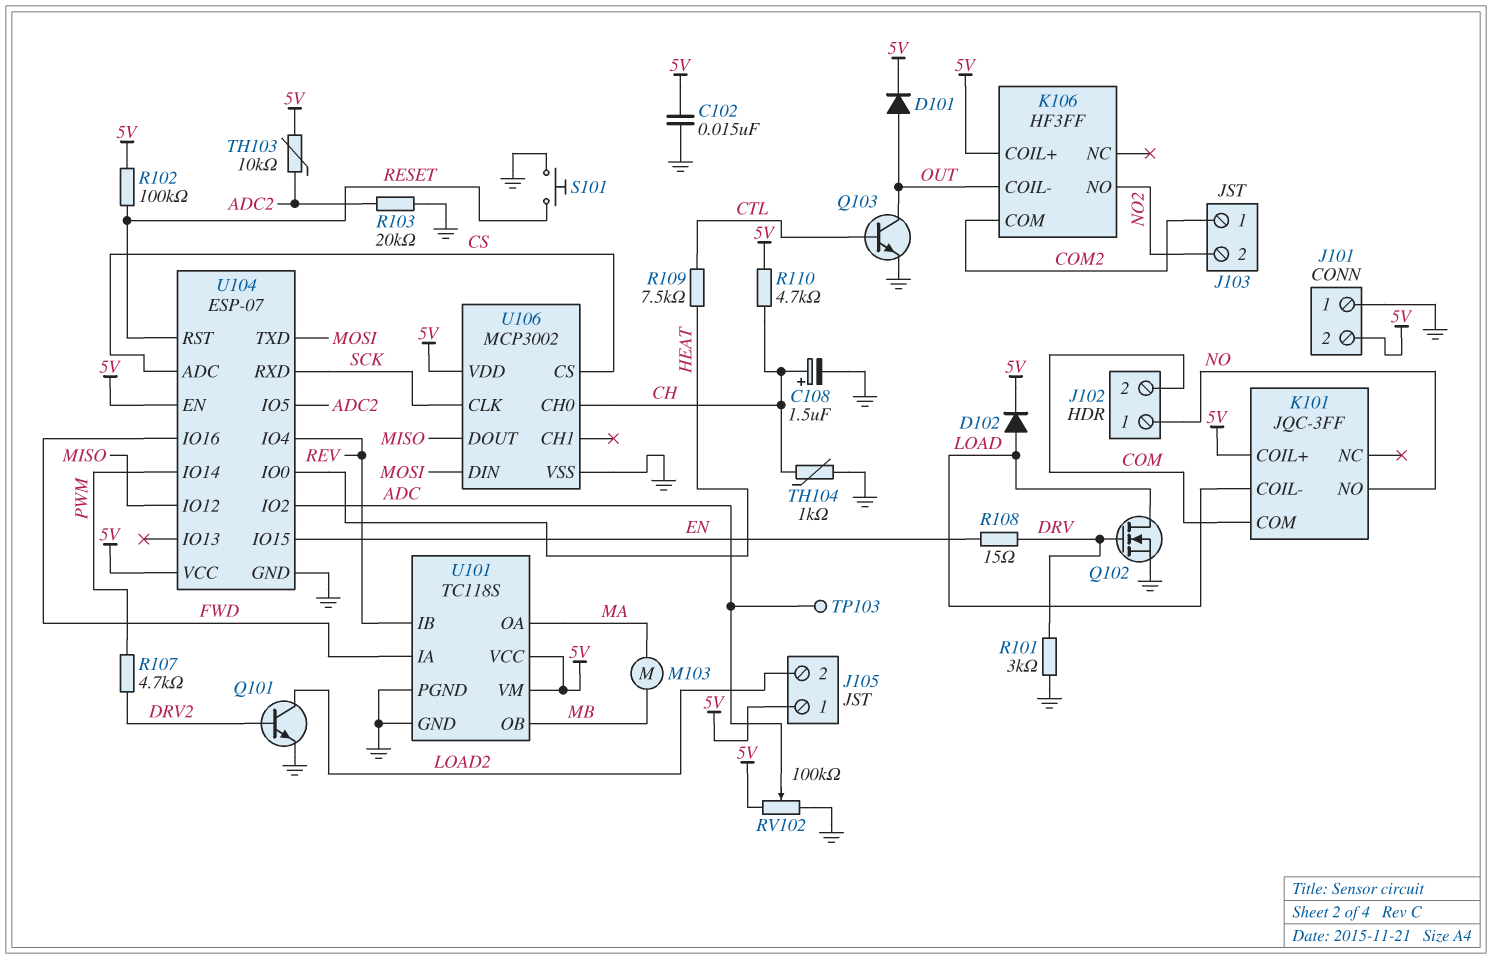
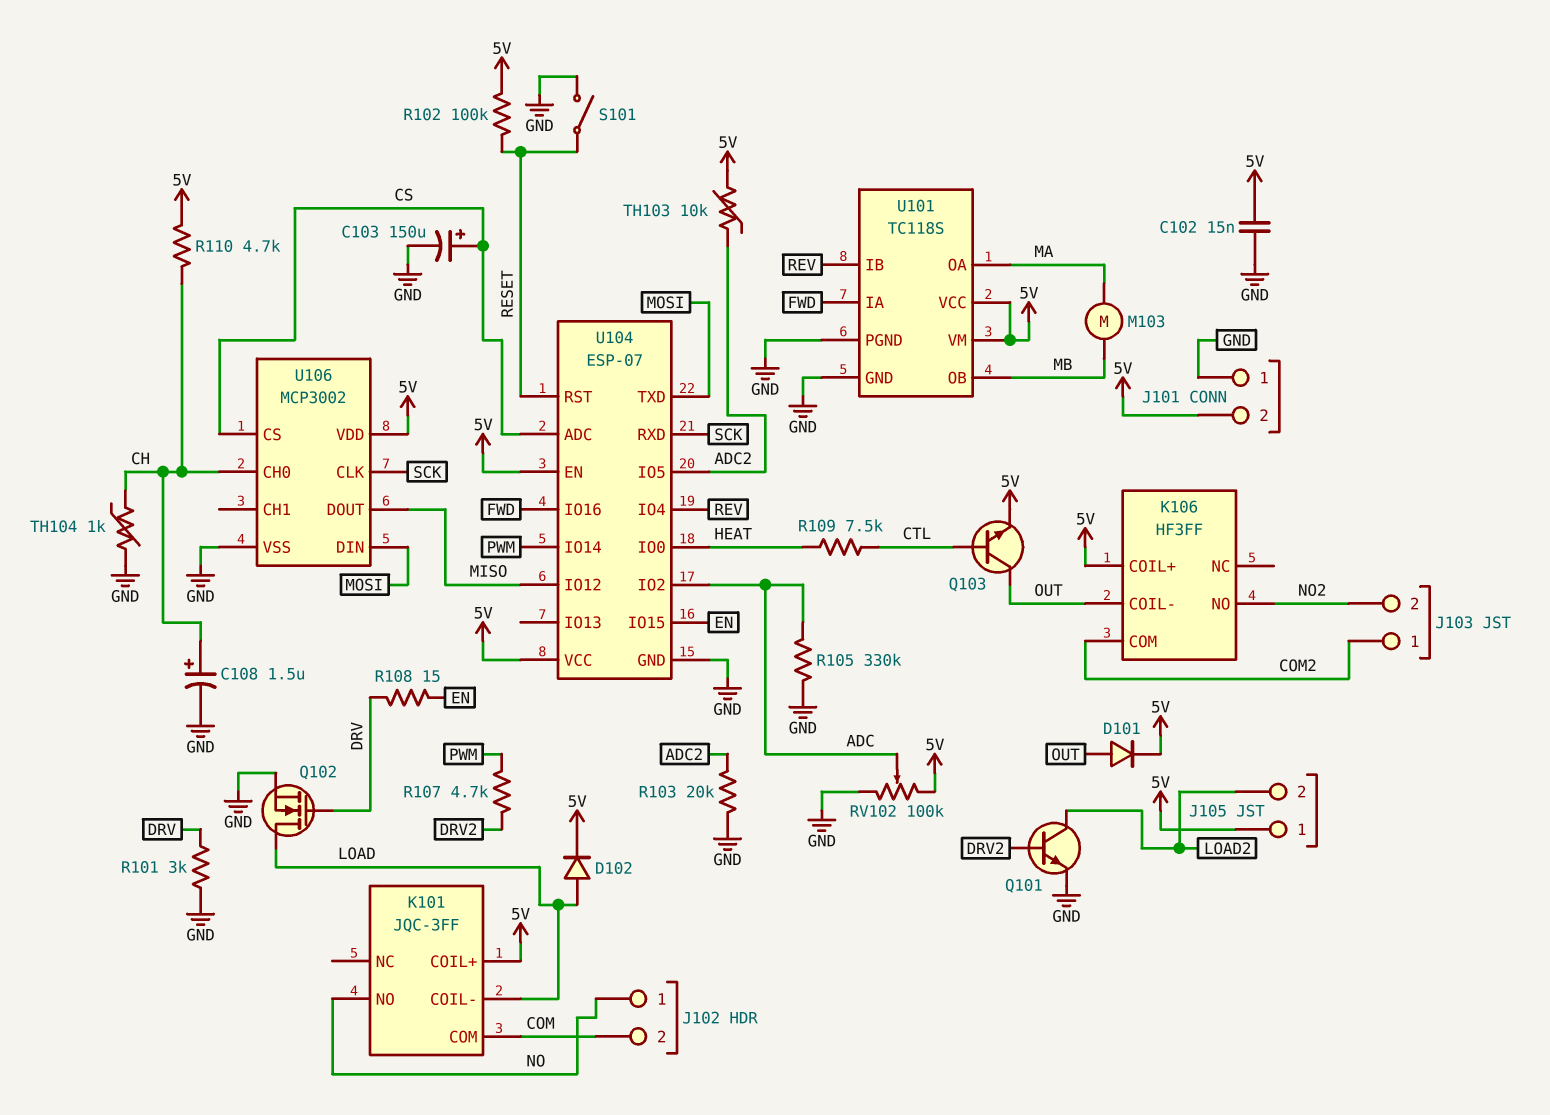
C103: none -> 150uF (plus CS, minus GND)
Q103: NPN (B CTL, C OUT, E GND) -> NPN (B CTL, C OUT, E 5V)
R105: none -> 330k (ADC, GND)
S101: button (GND, RESET) -> switch (GND, RESET)
TP103: test point (ADC) -> none

